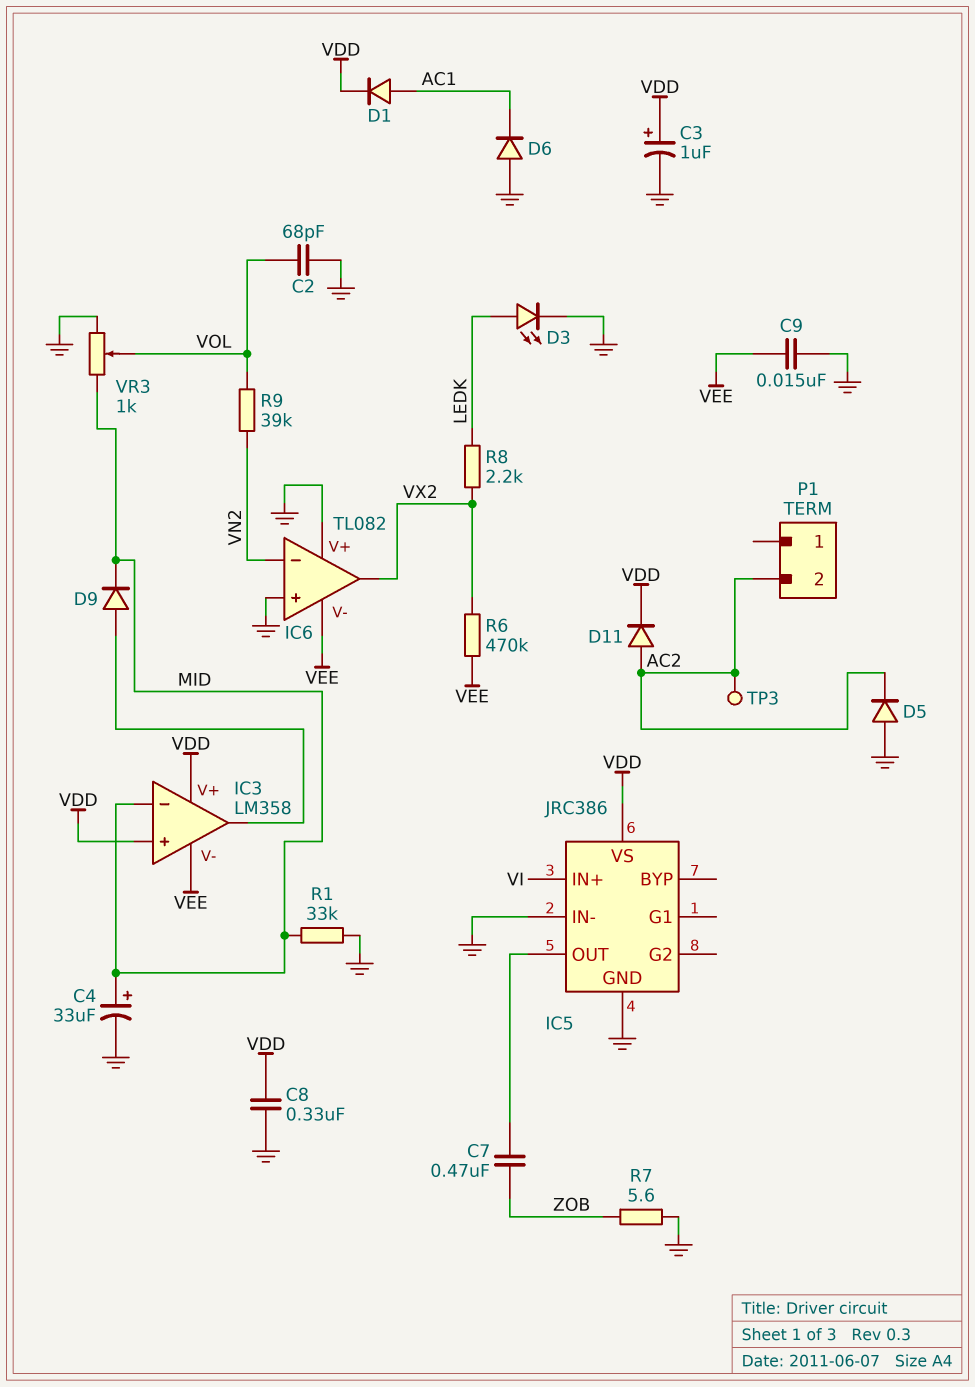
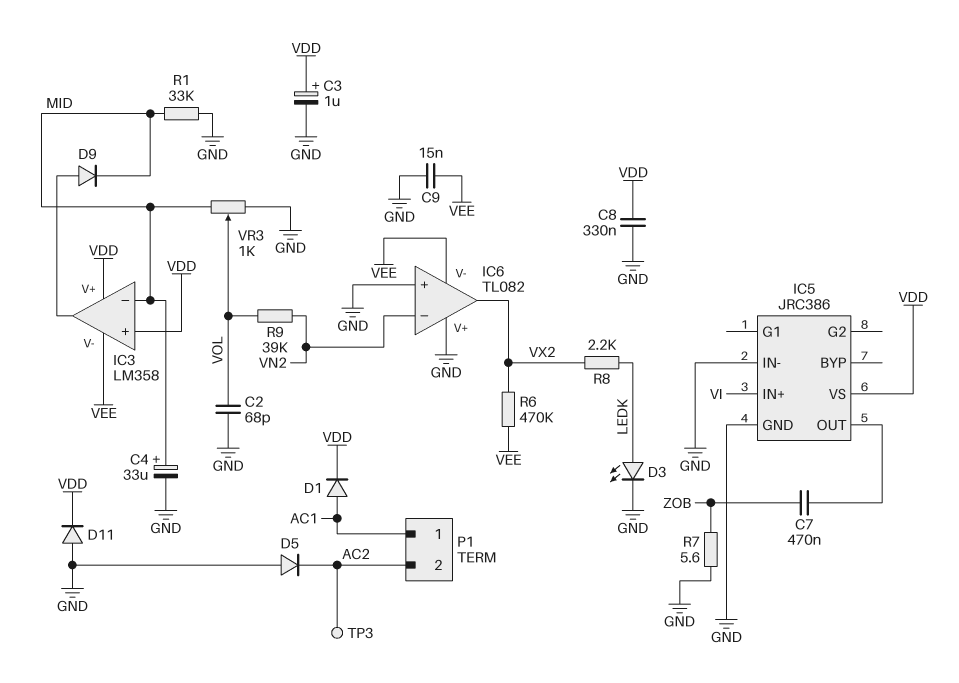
D6: diode (A GND, K AC1) -> none
D11: diode (A AC2, K VDD) -> diode (A GND, K VDD)
P1 pin 1: none -> AC1

